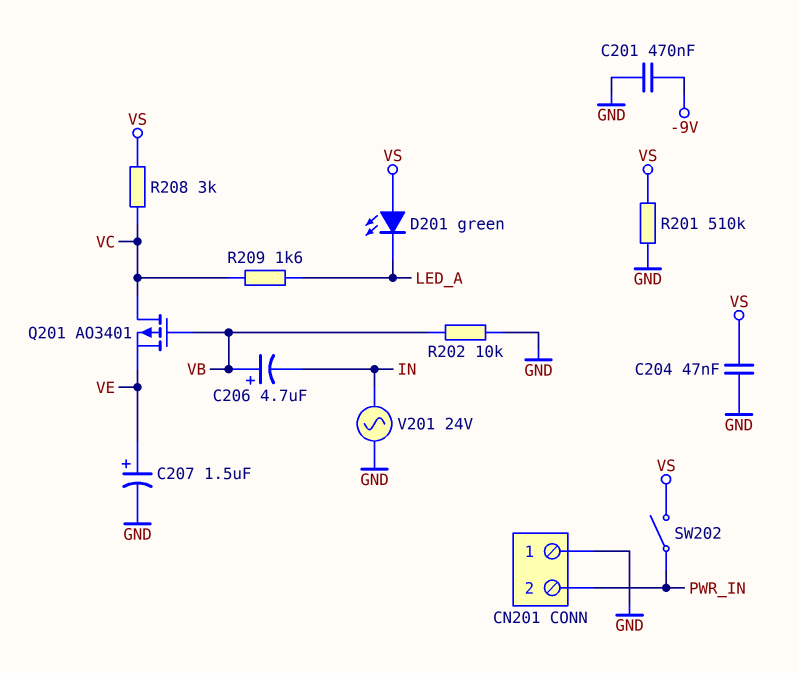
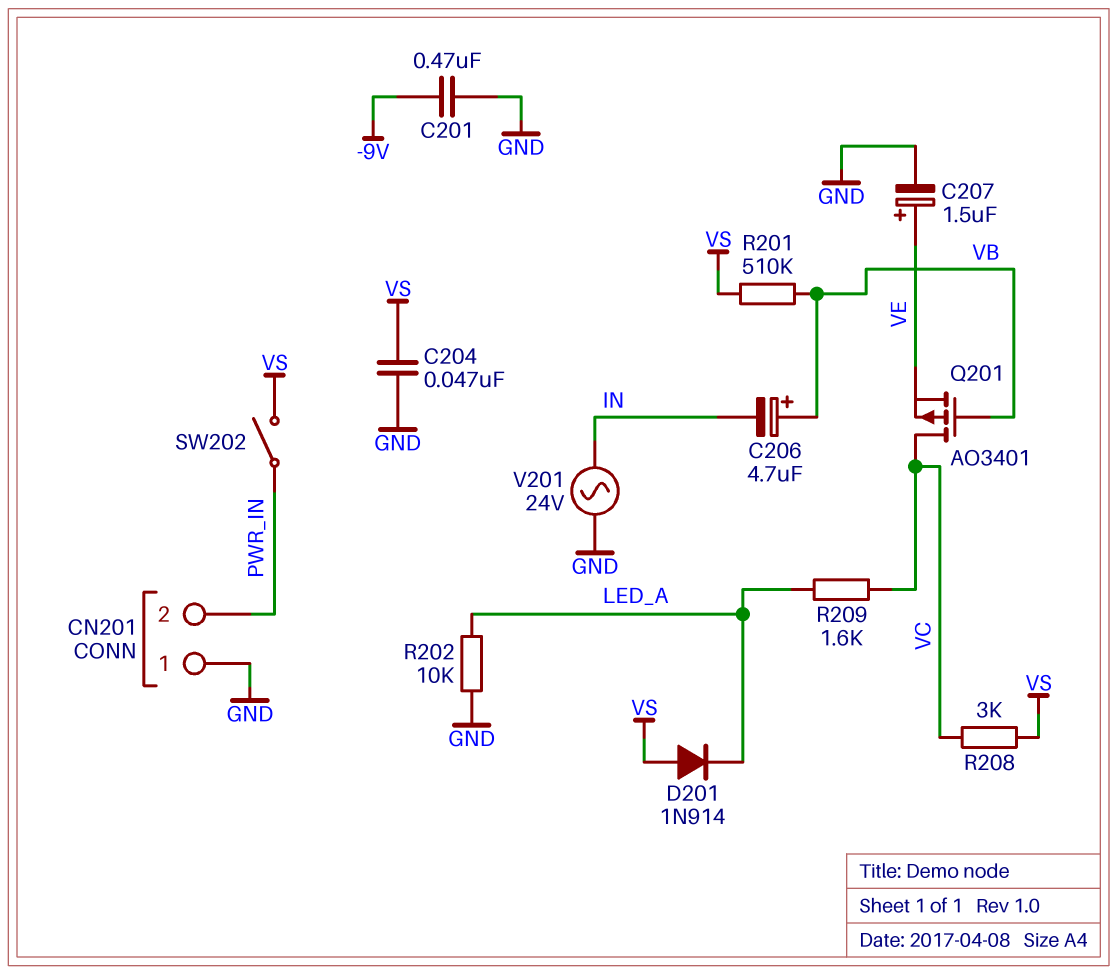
D201: LED green (A VS, K LED_A) -> diode 1N914 (A VS, K LED_A)
R201: 510k (GND, VS) -> 510k (VB, VS)
R202: 10k (GND, VB) -> 10k (GND, LED_A)

